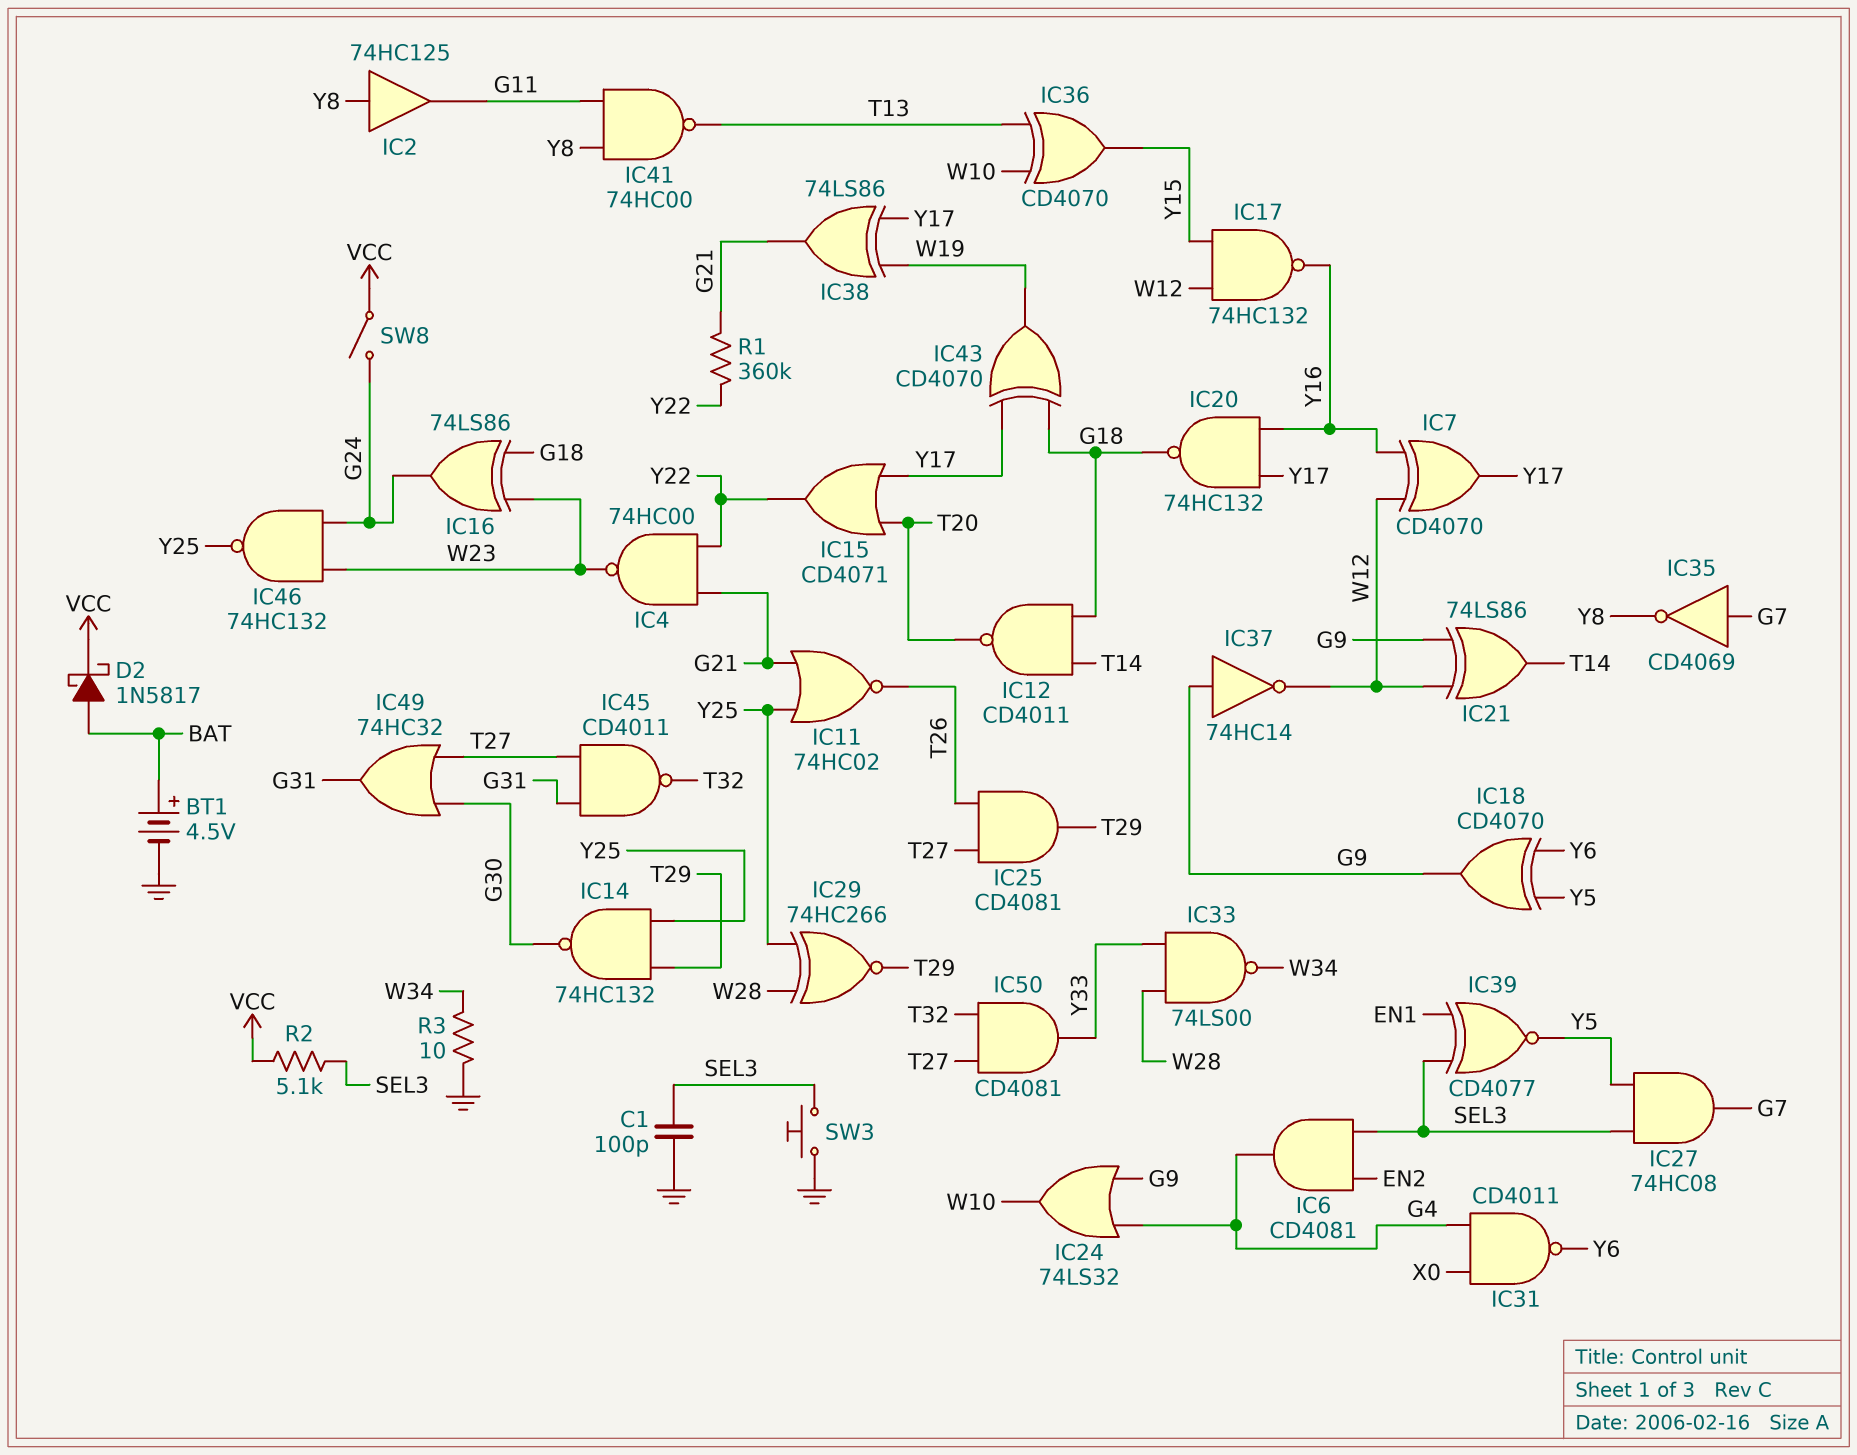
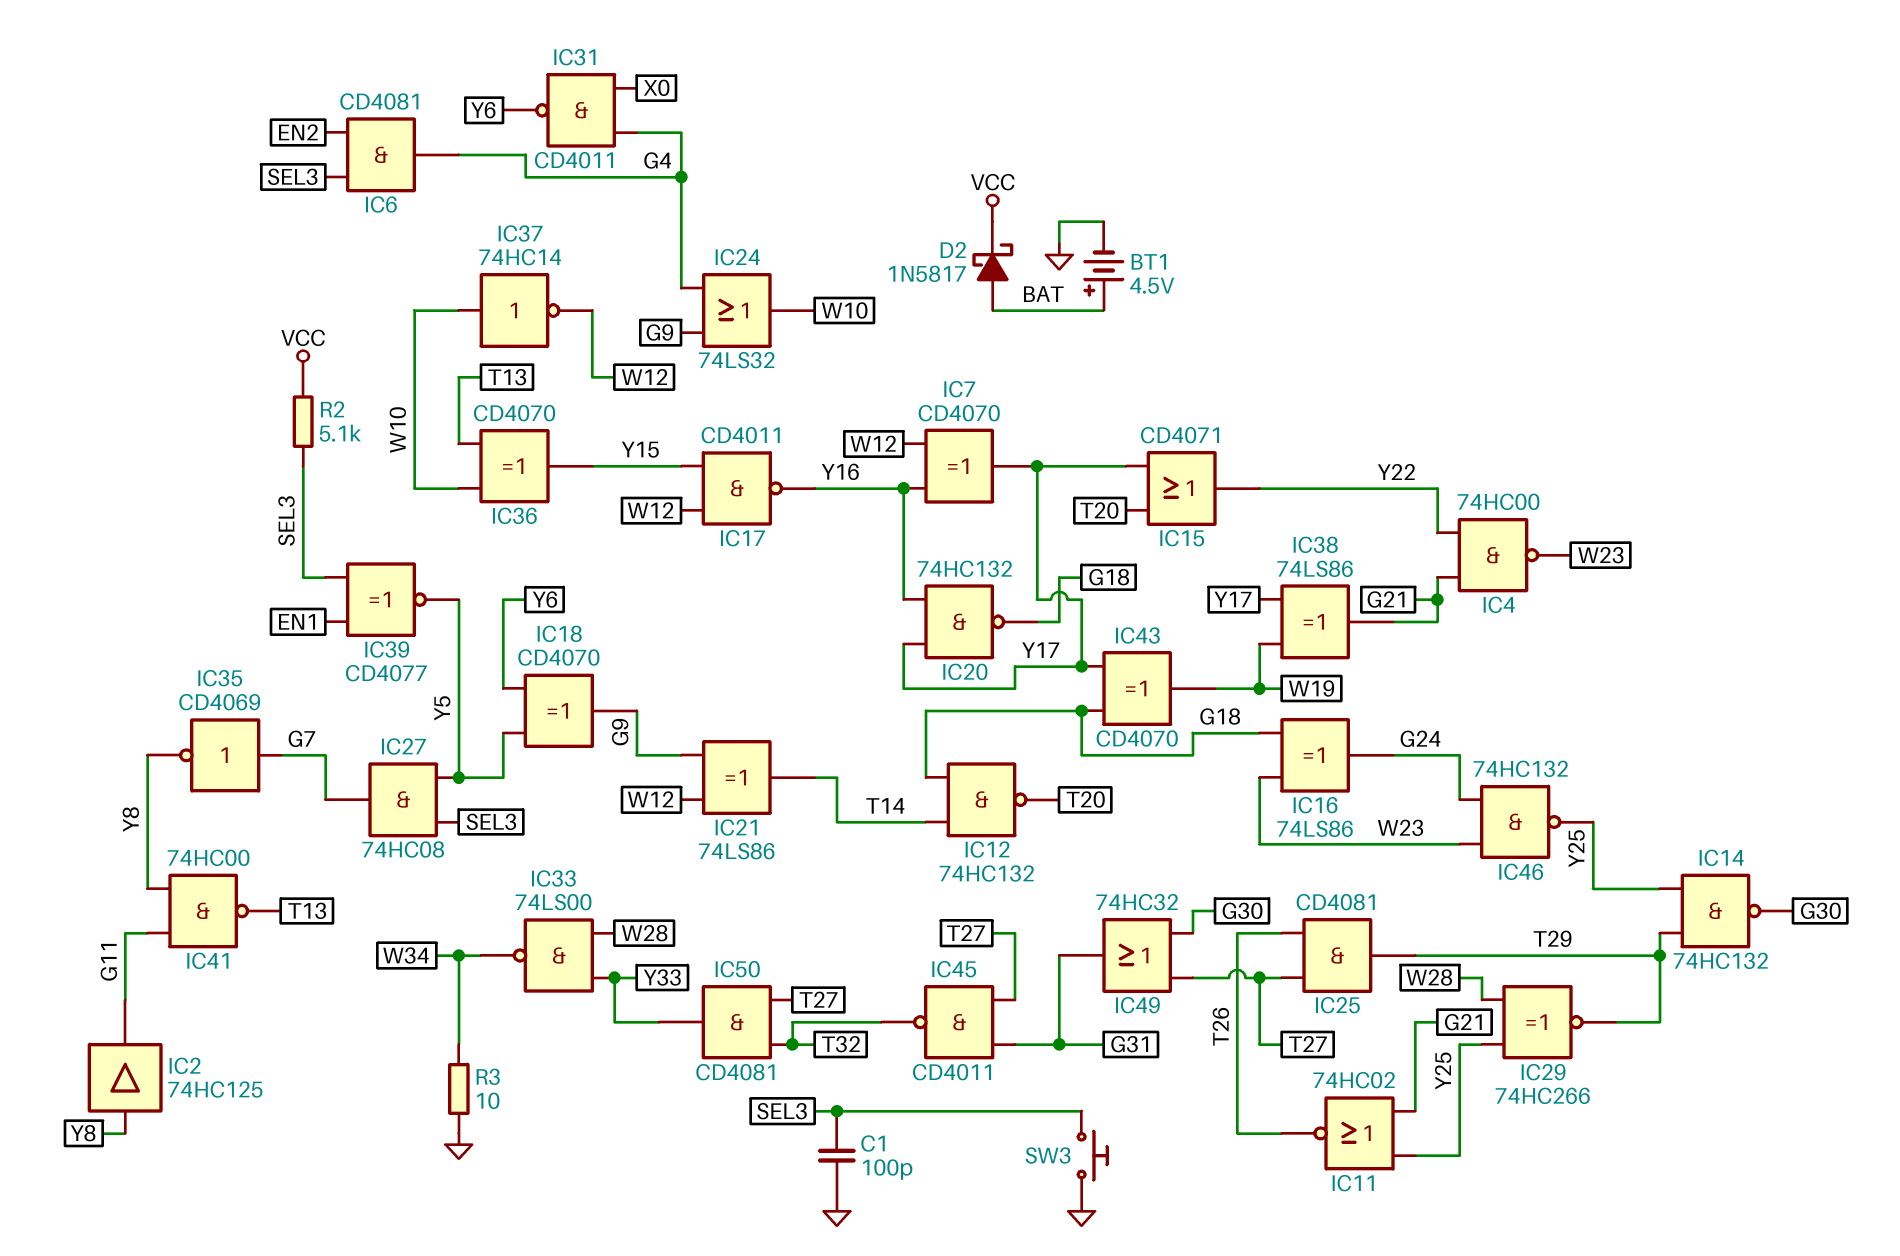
IC12: NAND CD4011 (in G18, in T14, out T20) -> NAND 74HC132 (in G18, in T14, out T20)
IC17: NAND 74HC132 (in W12, in Y15, out Y16) -> NAND CD4011 (in W12, in Y15, out Y16)
IC37: NOT 74HC14 (in G9, out W12) -> NOT 74HC14 (in W10, out W12)
R1: 360k (G21, Y22) -> none
SW8: switch (G24, VCC) -> none

